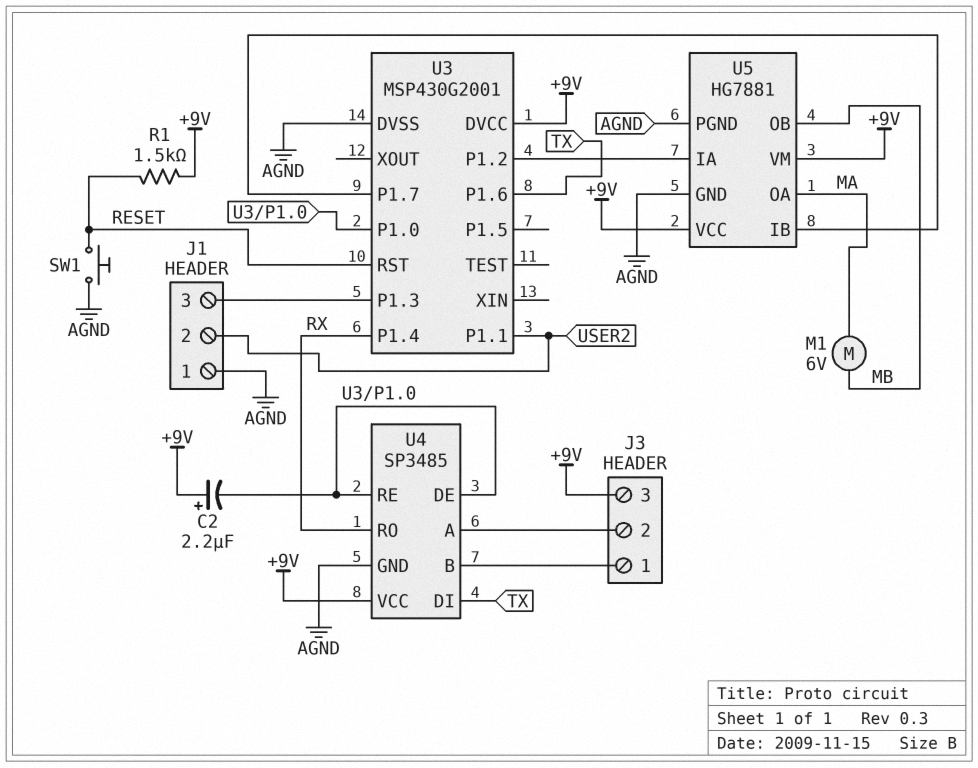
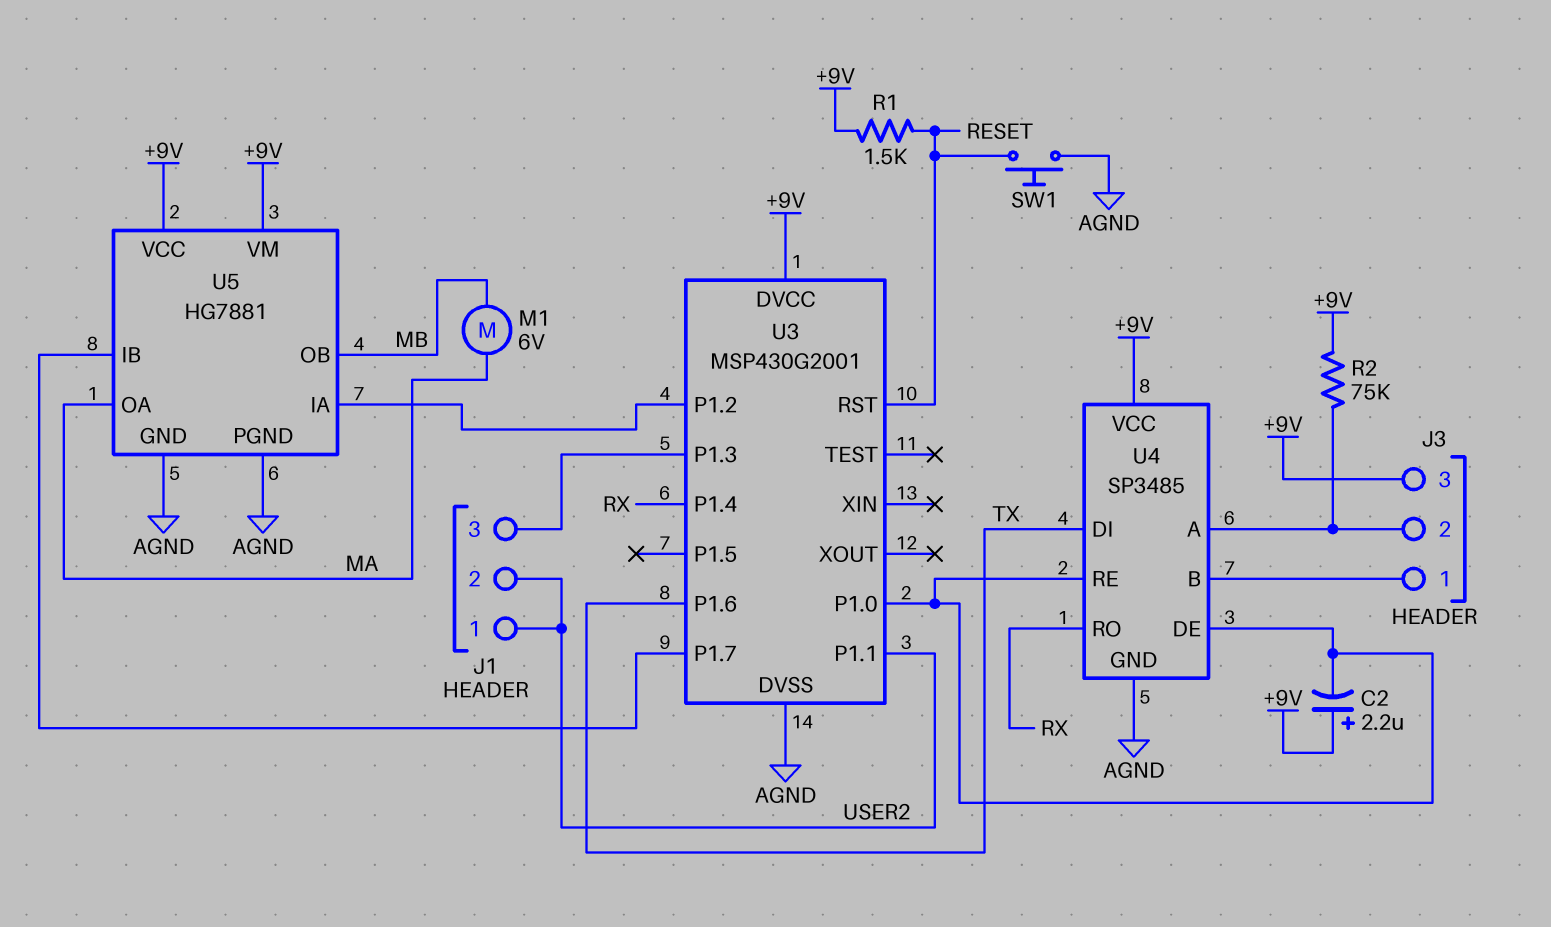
J1 pin 1: AGND -> USER2
R2: none -> 75k (+9V, J3/2)

